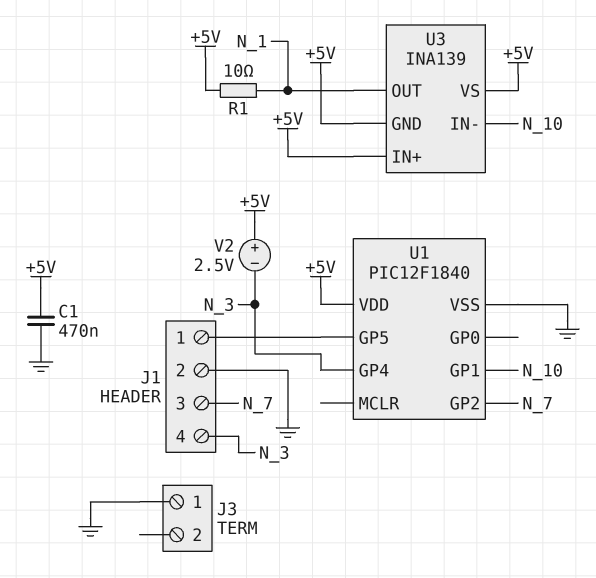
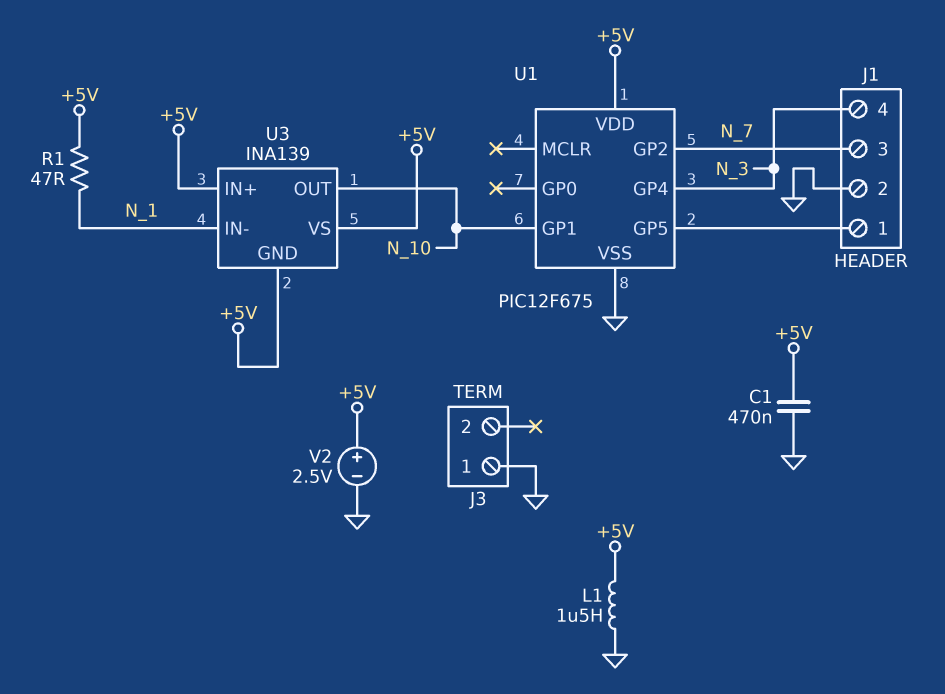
L1: none -> 1.5uH (+5V, GND)
R1: 10 (+5V, N_1) -> 47 (+5V, N_1)
U1: PIC12F1840 -> PIC12F675
U3 pin IN-: N_10 -> N_1
U3 pin OUT: N_1 -> N_10
V2: 2.5V (plus +5V, minus N_3) -> 2.5V (plus +5V, minus GND)

